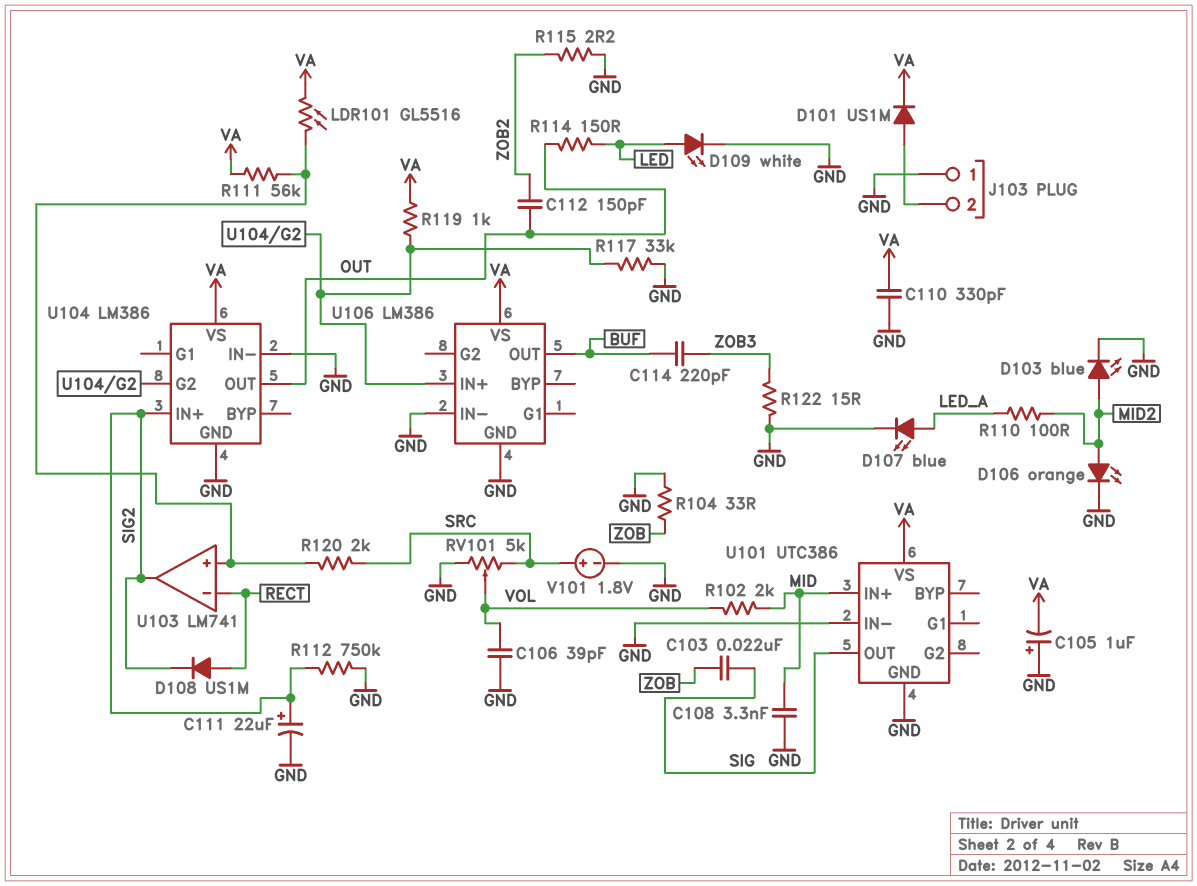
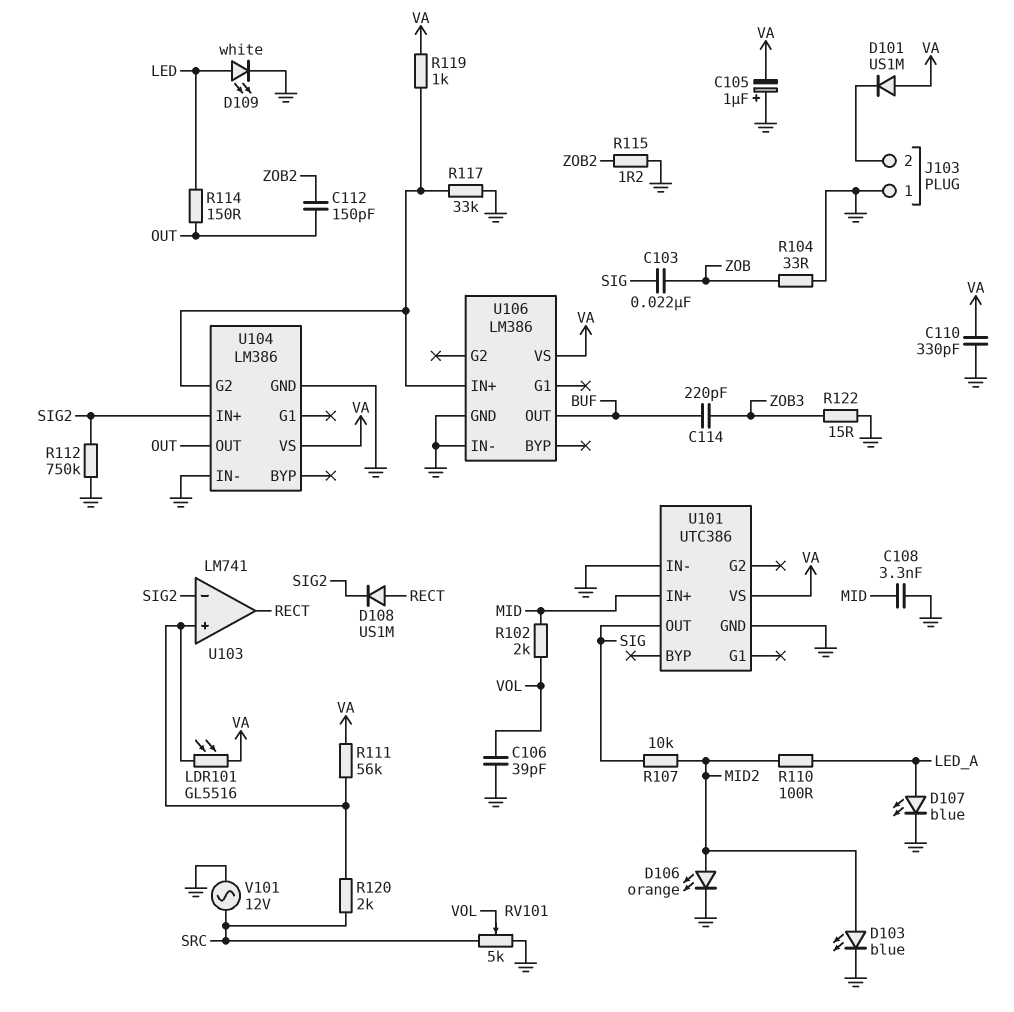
C111: 22uF (plus SIG2, minus GND) -> none
D101: diode US1M (A J103/2, K VA) -> diode US1M (A VA, K J103/2)
R107: none -> 10k (MID2, SIG)
R115: 2.2 (GND, ZOB2) -> 1.2 (GND, ZOB2)
U103 pin in-: RECT -> SIG2
U103 pin out: SIG2 -> RECT
V101: 1.8V (plus SRC, minus GND) -> AC 12V (GND, SRC)

